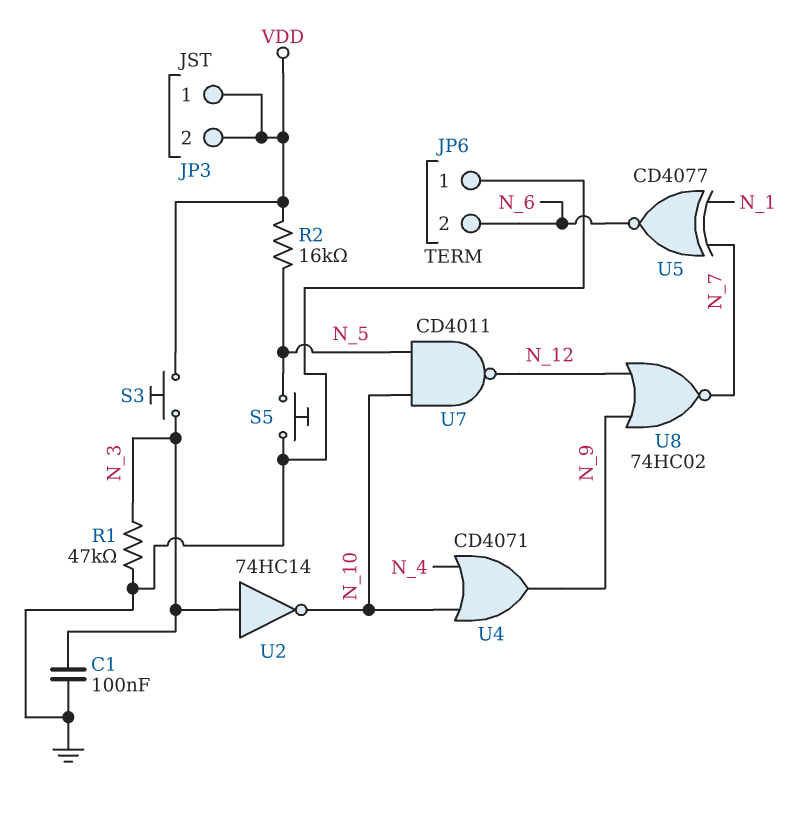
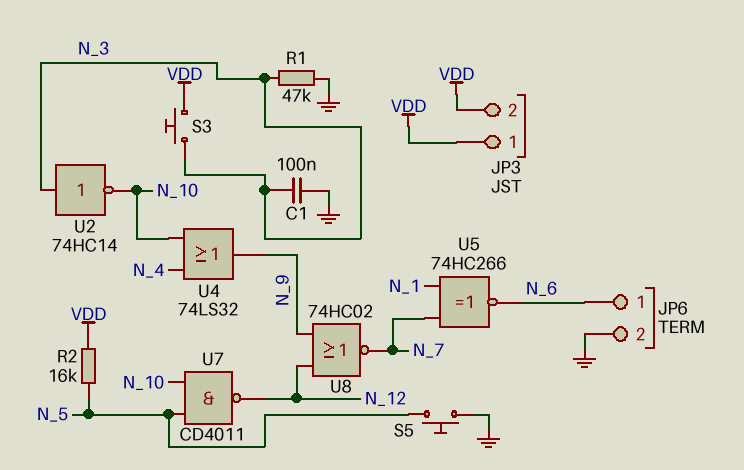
JP6 pin 1: GND -> N_6
JP6 pin 2: N_6 -> GND
U4: OR CD4071 (in N_4, in N_10, out N_9) -> OR 74LS32 (in N_4, in N_10, out N_9)
U5: XNOR CD4077 (in N_1, in N_7, out N_6) -> XNOR 74HC266 (in N_1, in N_7, out N_6)

